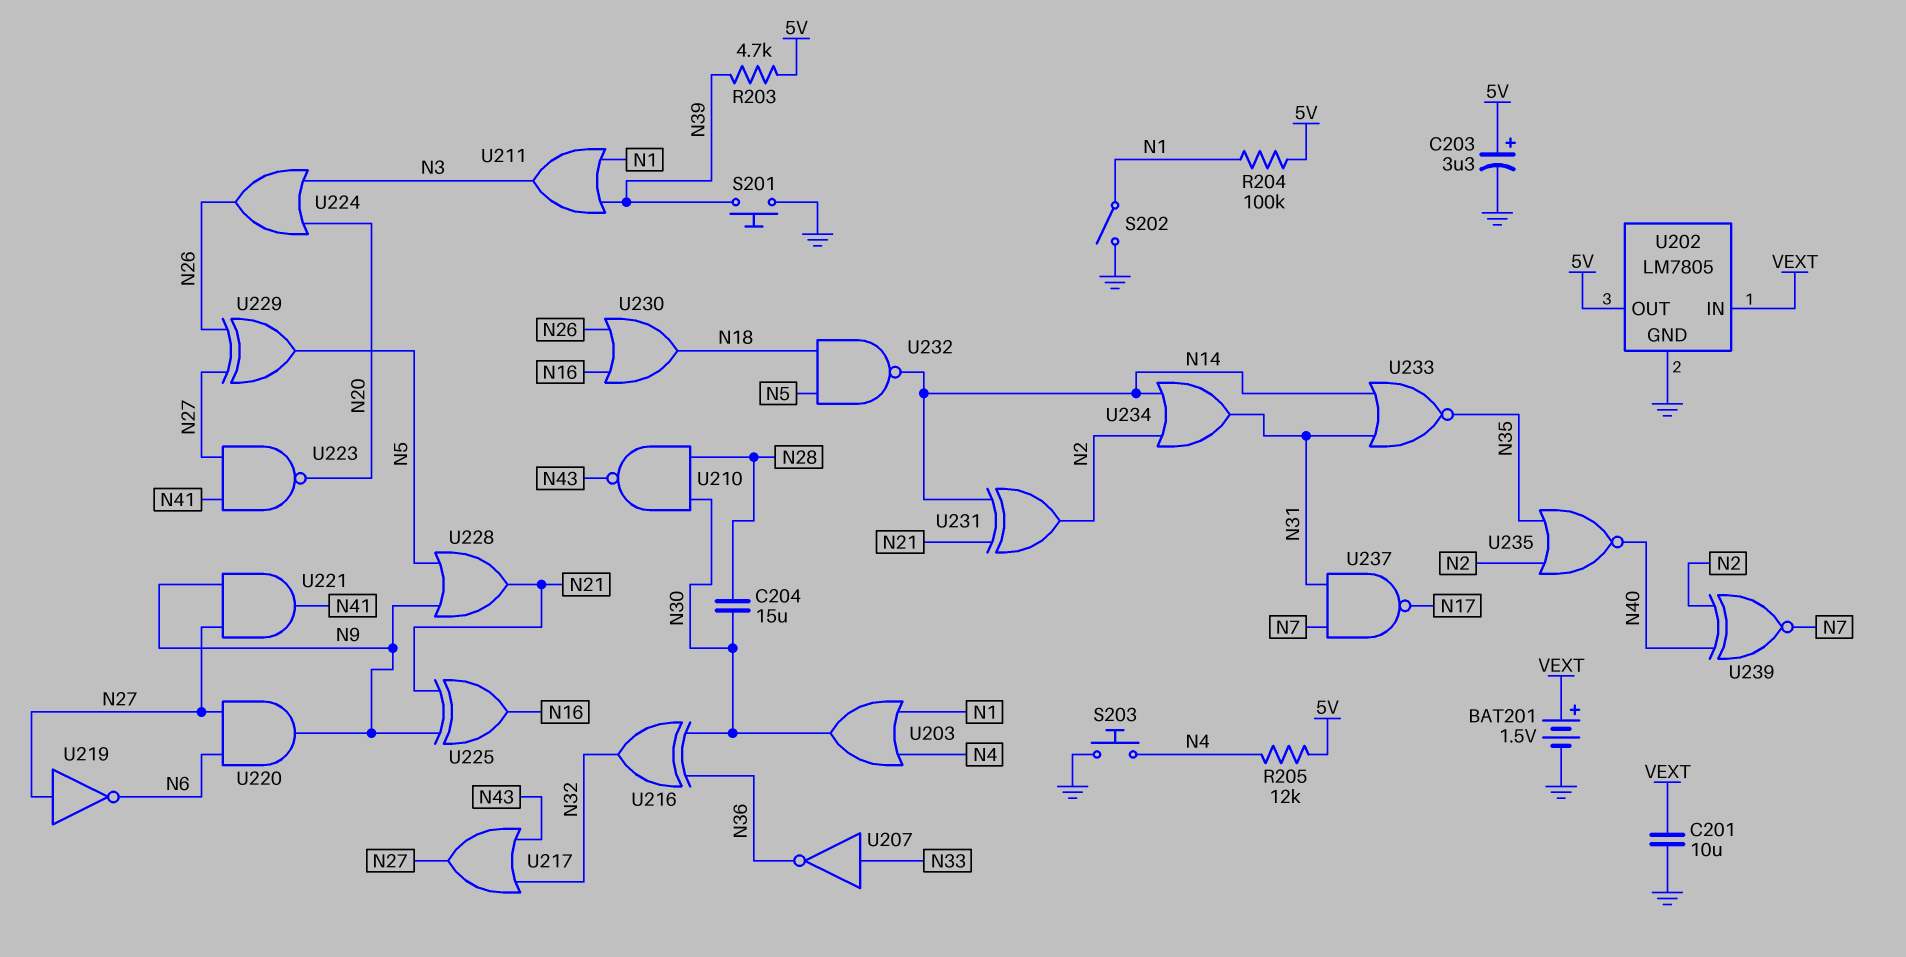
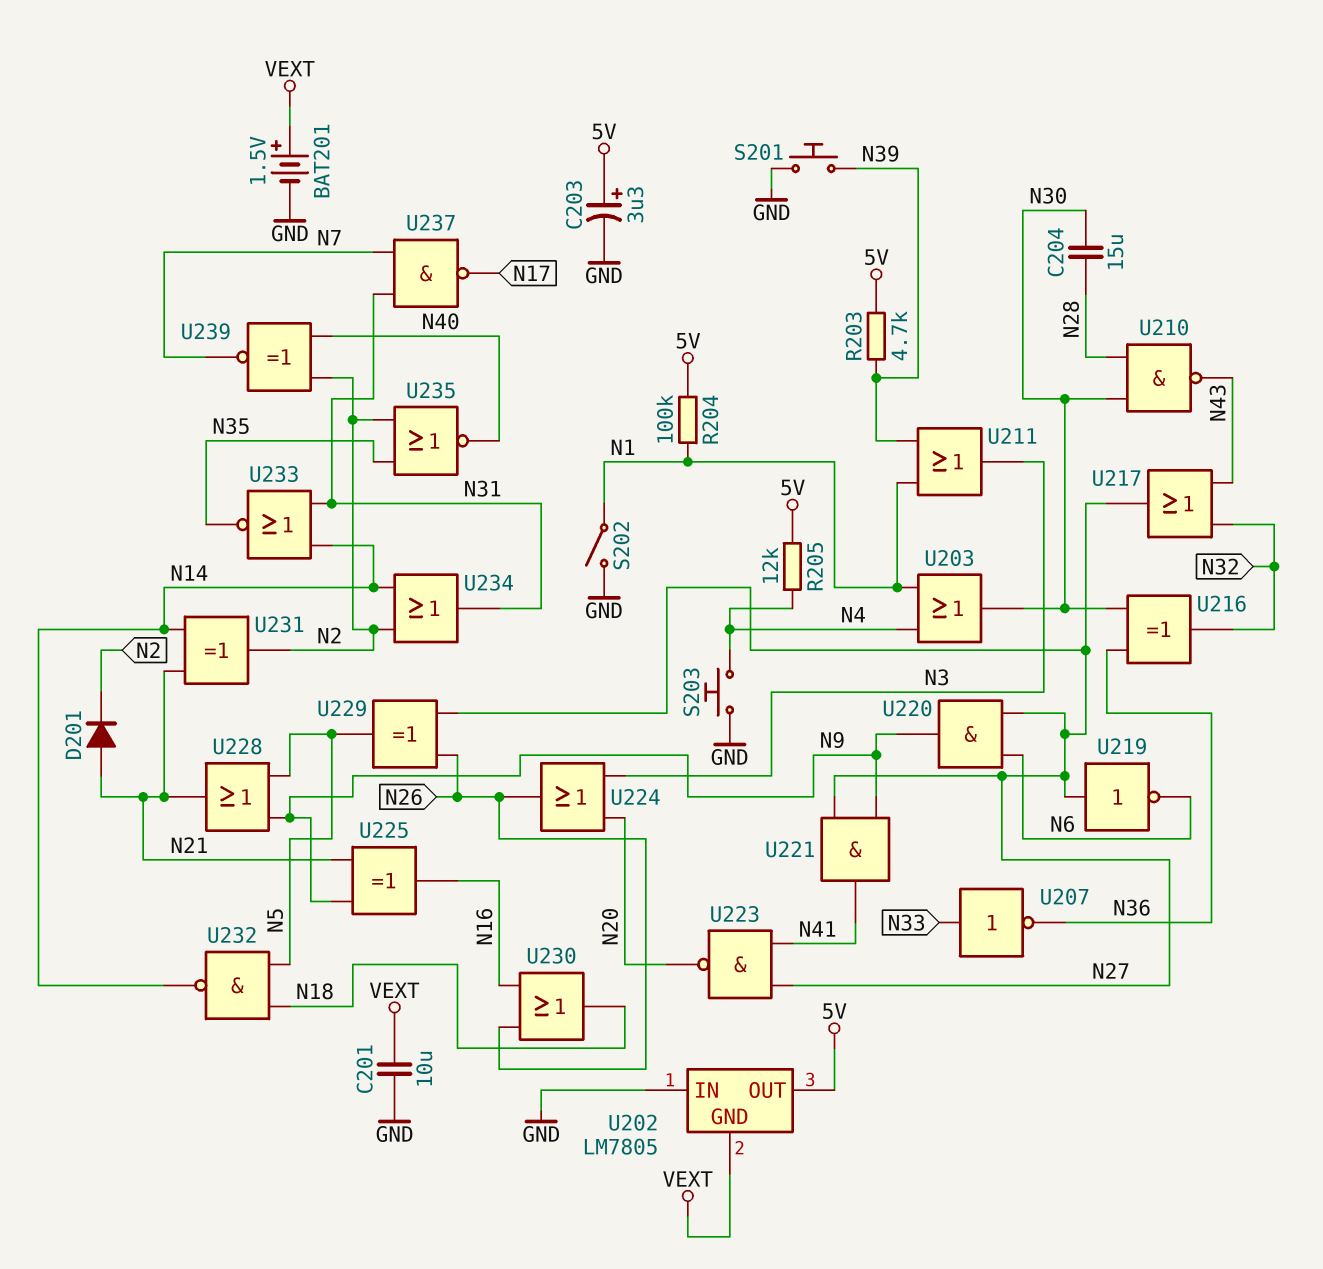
D201: none -> diode (A N21, K N2)
U202 pin GND: GND -> VEXT
U202 pin IN: VEXT -> GND

